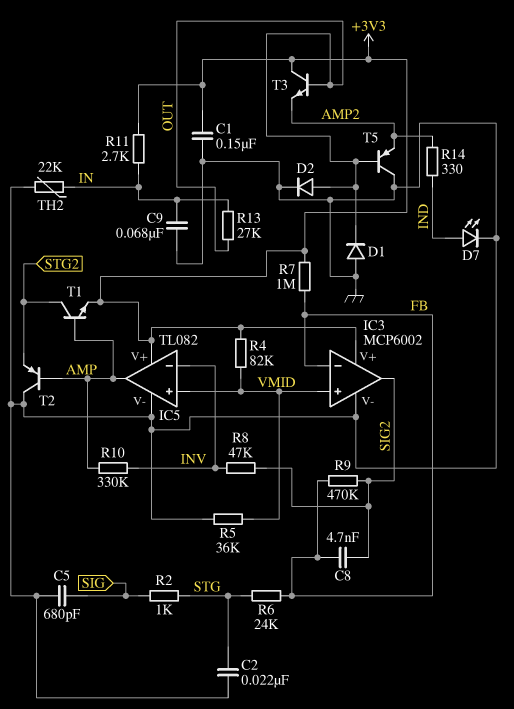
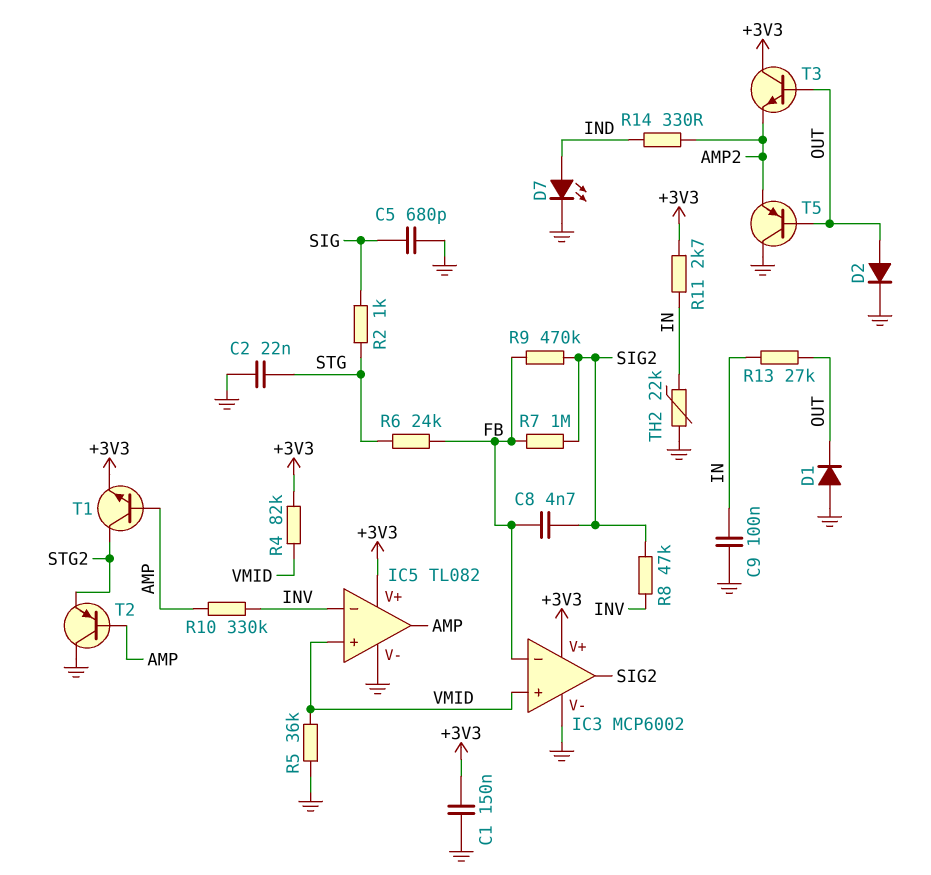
C9: 68nF (GND, IN) -> 100nF (GND, IN)
R7: 1M (+3V3, FB) -> 1M (FB, SIG2)

